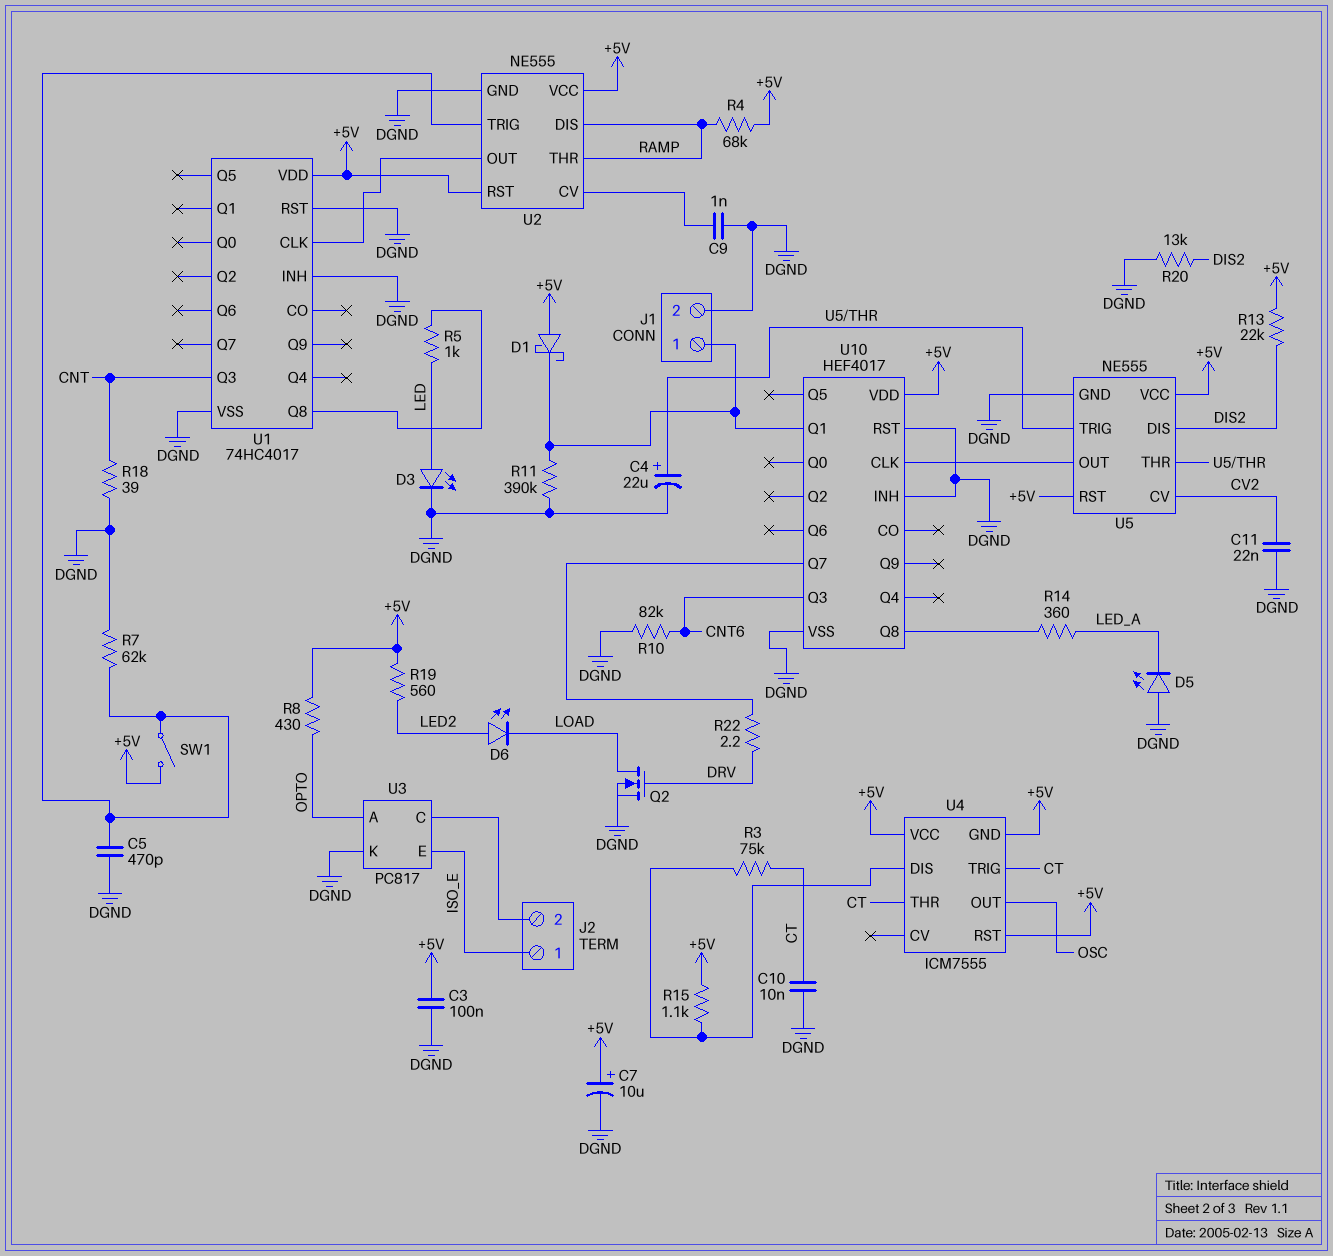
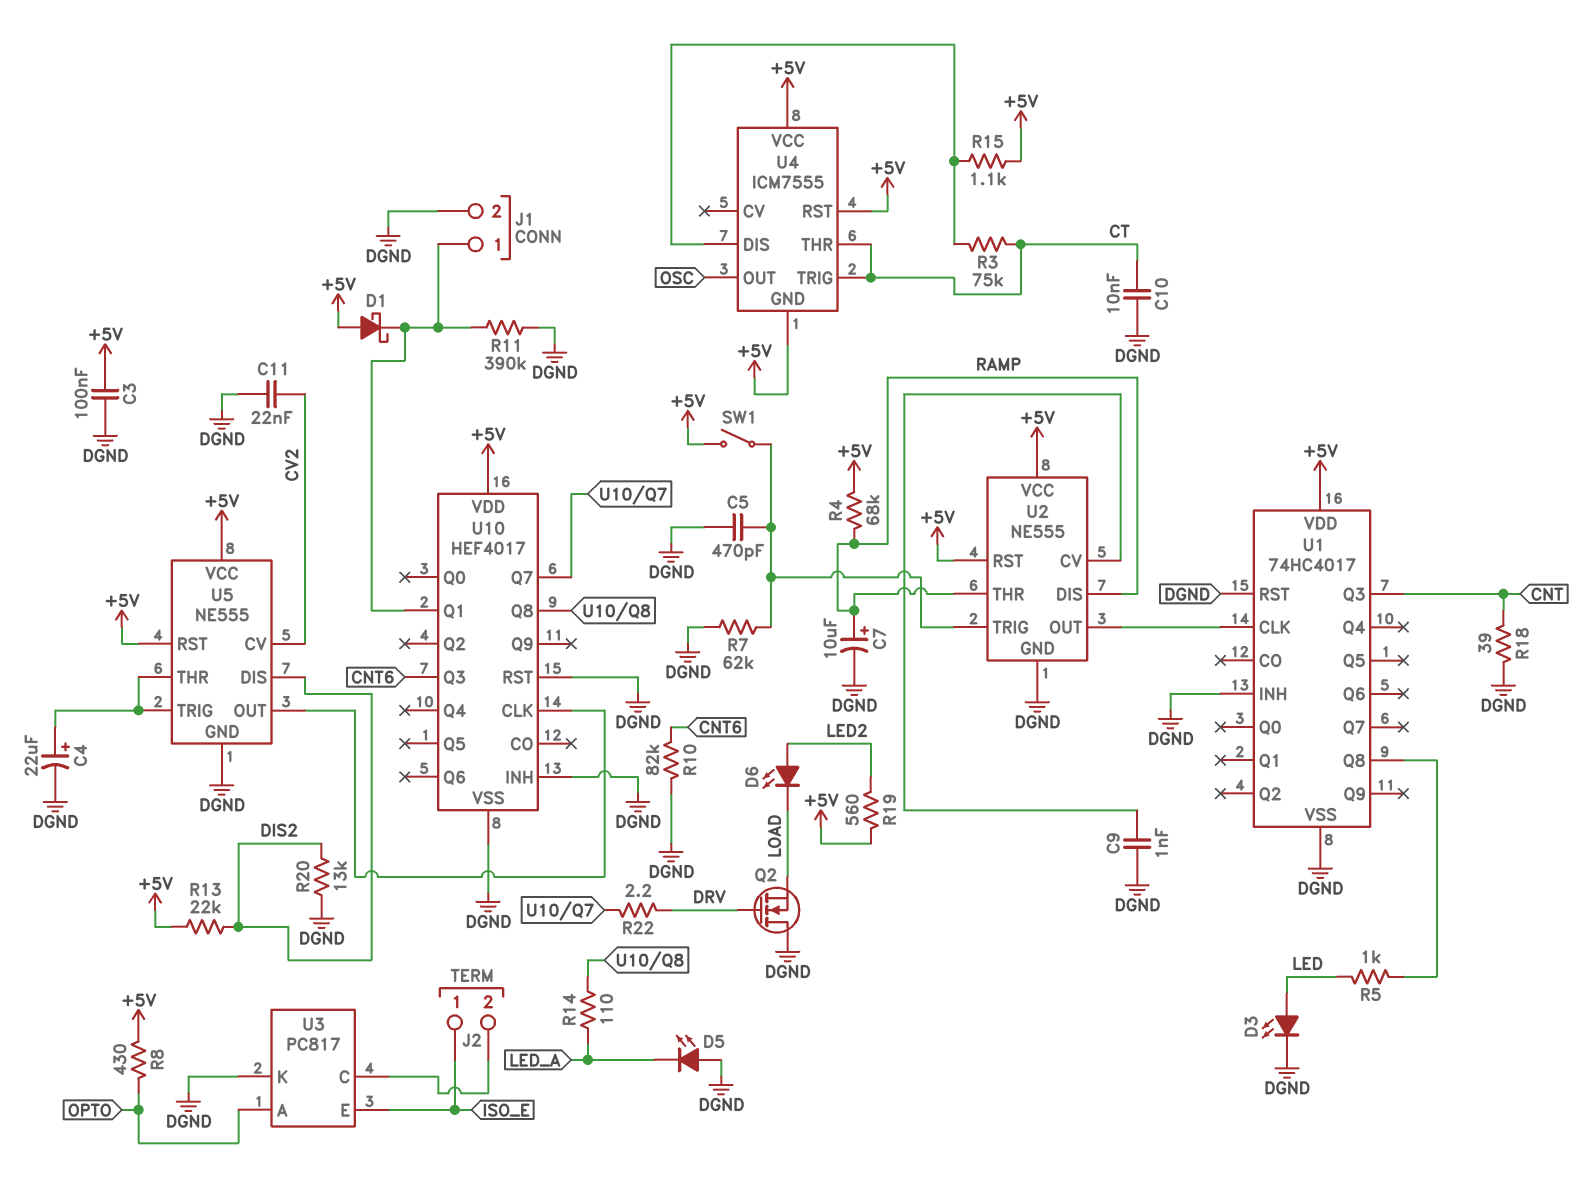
C7: 10uF (plus +5V, minus DGND) -> 10uF (plus RAMP, minus DGND)
Q2: NMOS (G DRV, D LOAD, S DGND) -> NMOS (G DRV, D DGND, S LOAD)
R14: 360 (LED_A, U10/Q8) -> 110 (LED_A, U10/Q8)

